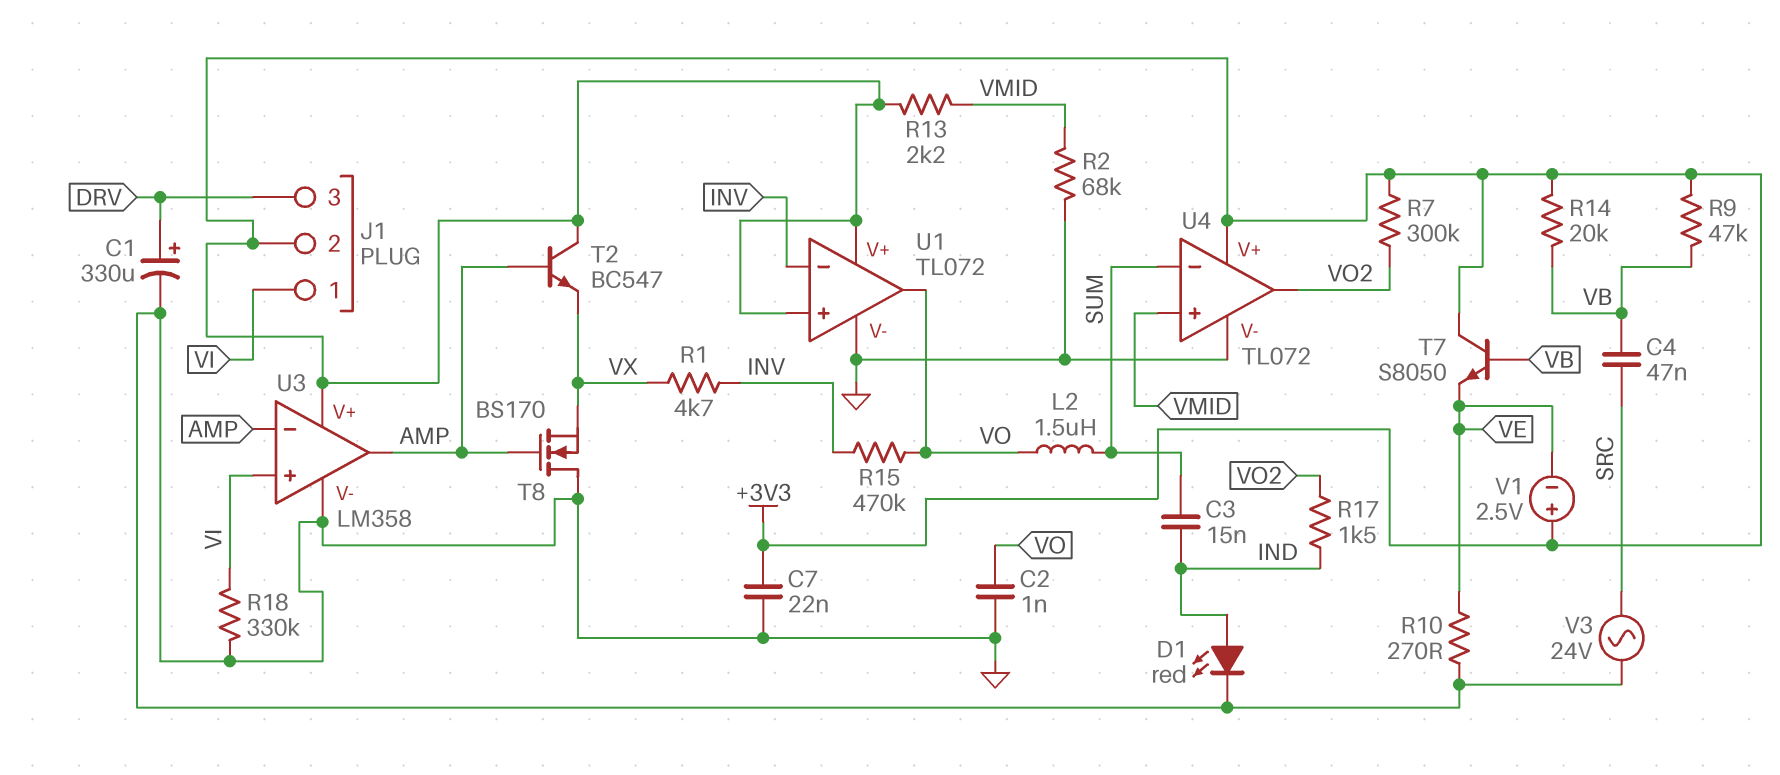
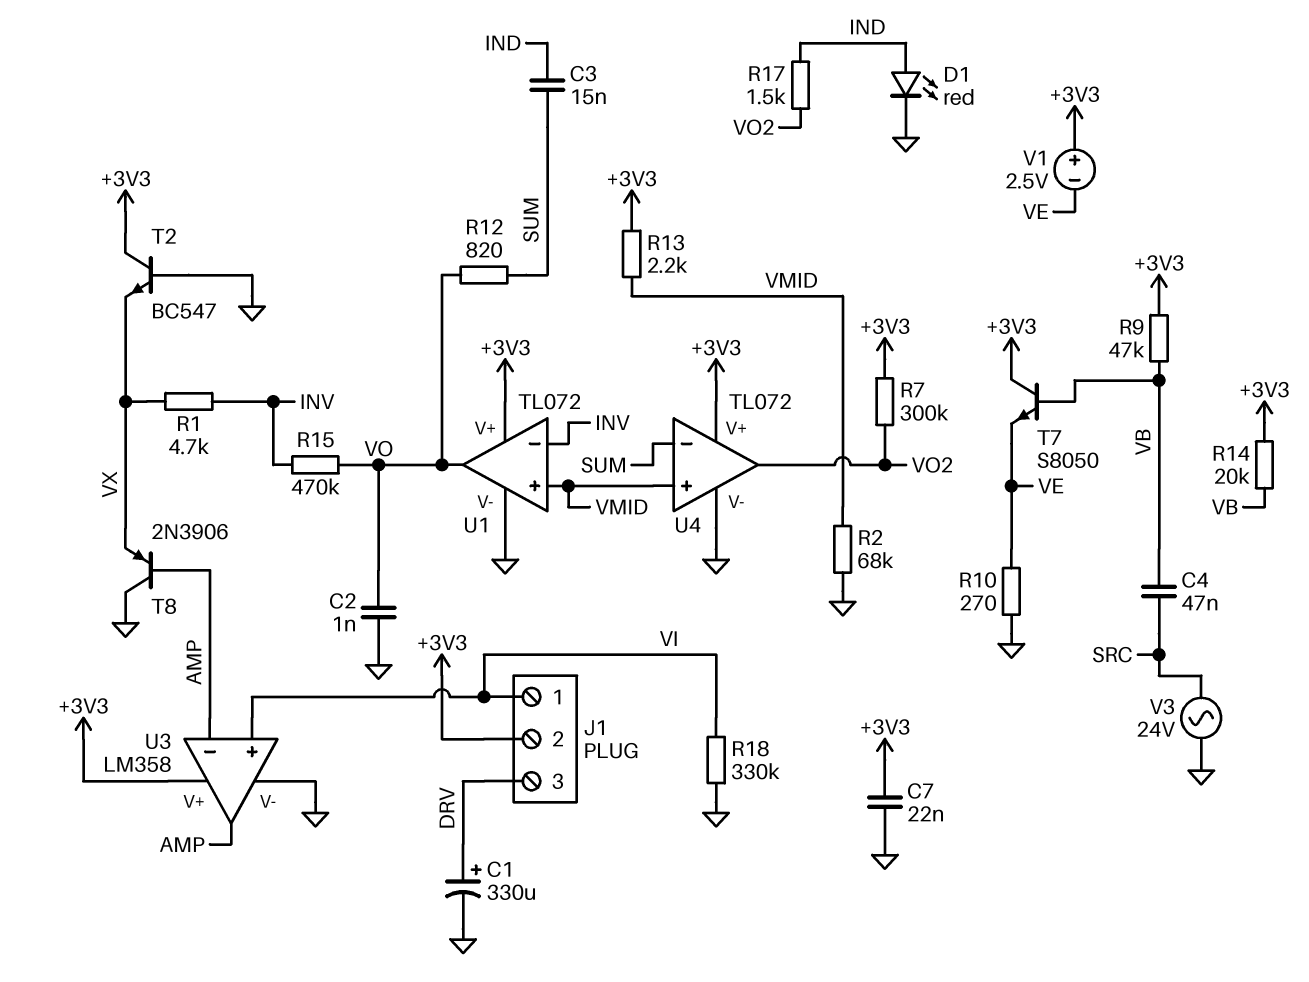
L2: 1.5uH (SUM, VO) -> none
R12: none -> 820 (SUM, VO)
T2: NPN BC547 (B AMP, C +3V3, E VX) -> NPN BC547 (B GND, C +3V3, E VX)
T8: NMOS BS170 (G AMP, D GND, S VX) -> PNP 2N3906 (B AMP, C GND, E VX)
U1 pin in+: +3V3 -> VMID

